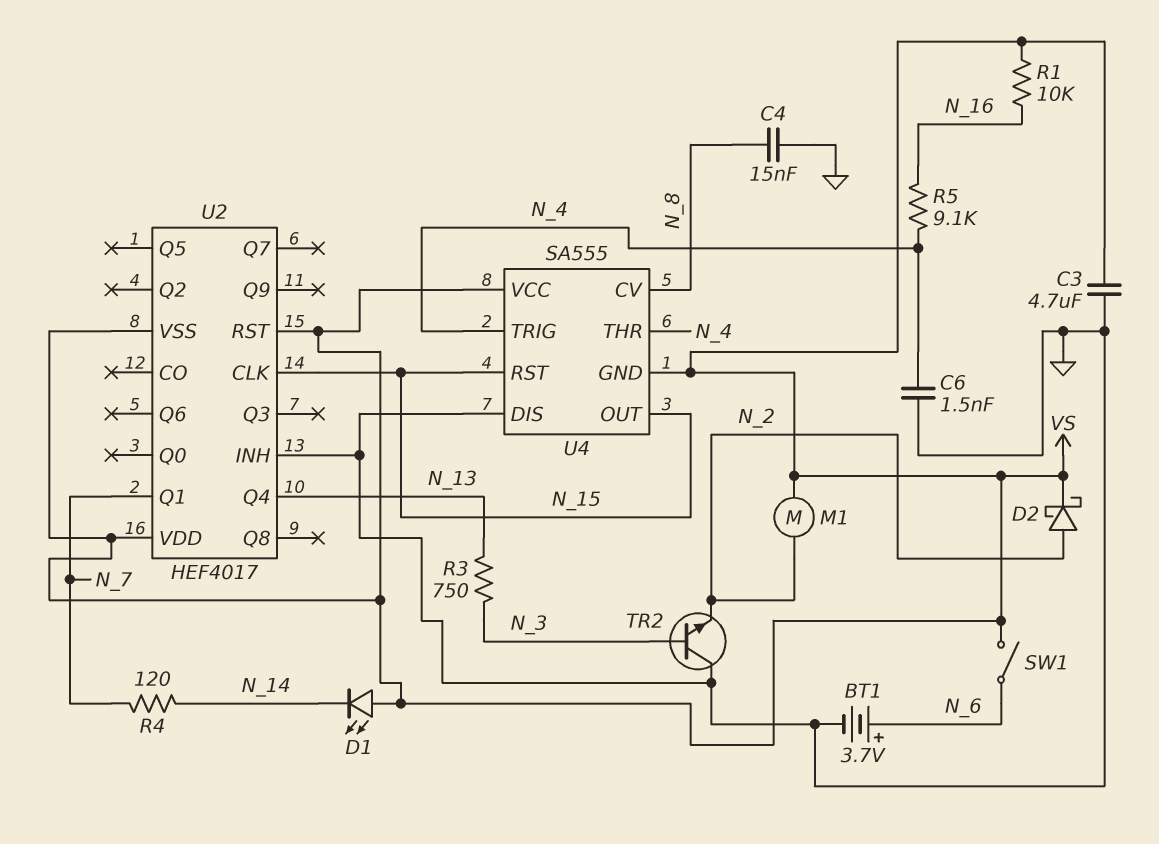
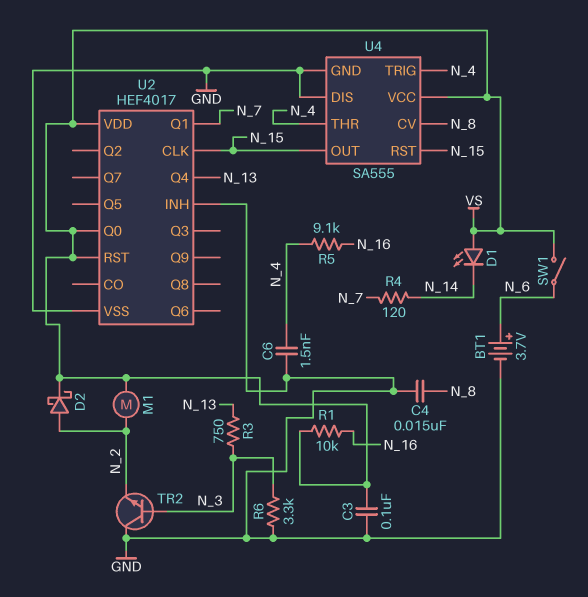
C3: 4.7uF (GND, VS) -> 100nF (GND, VS)
R6: none -> 3.3k (GND, N_3)
U2 pin Q0: none -> VS
U2 pin VSS: VS -> GND
U4 pin GND: VS -> GND

